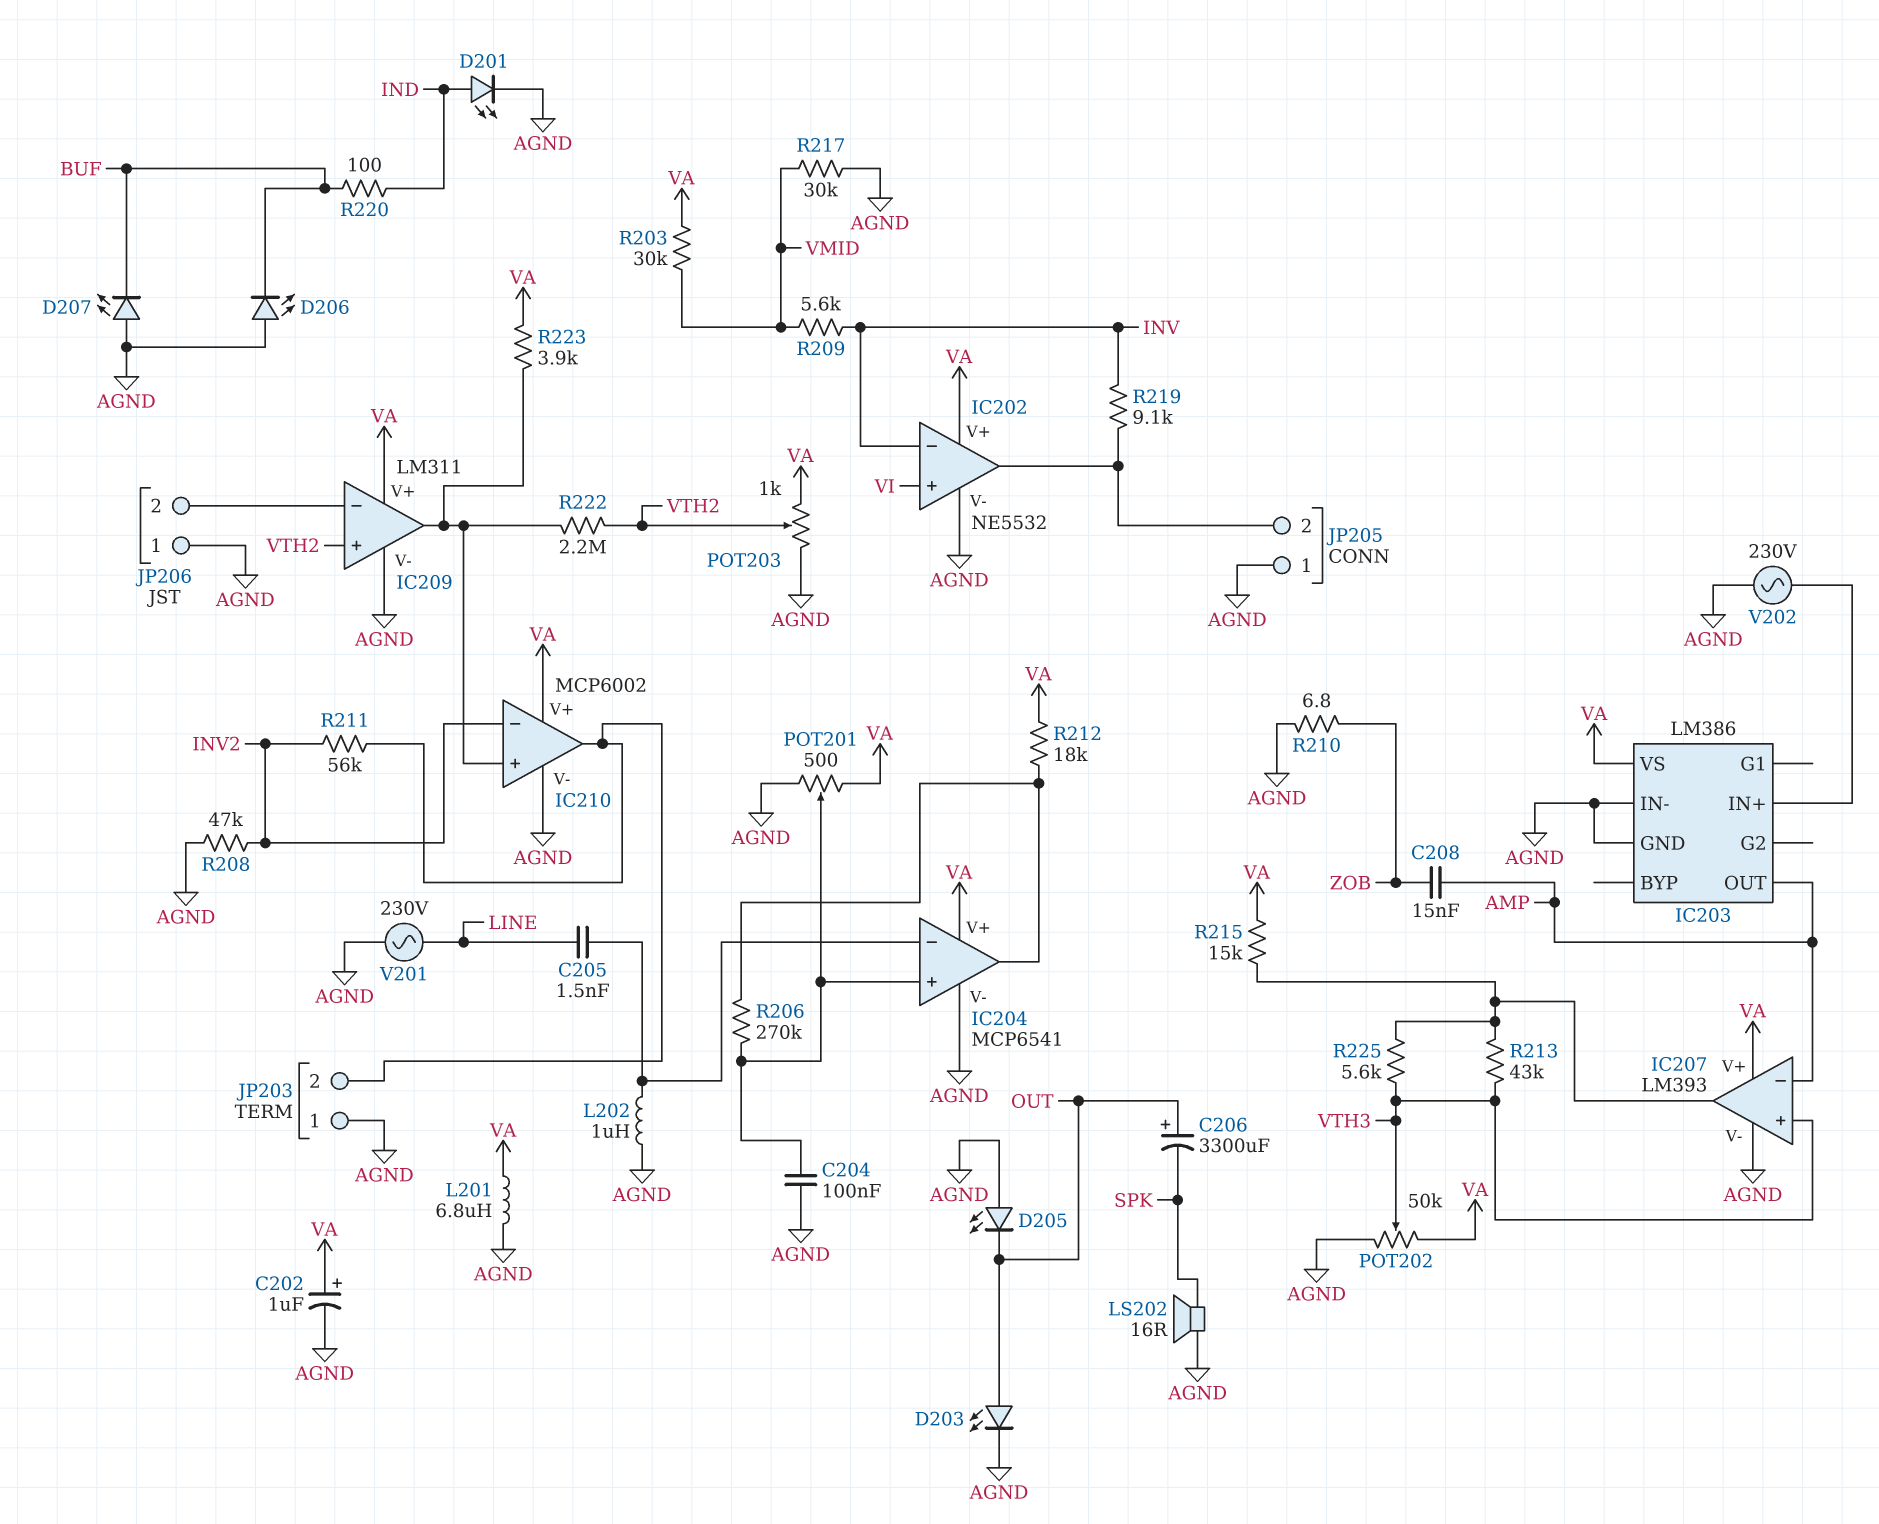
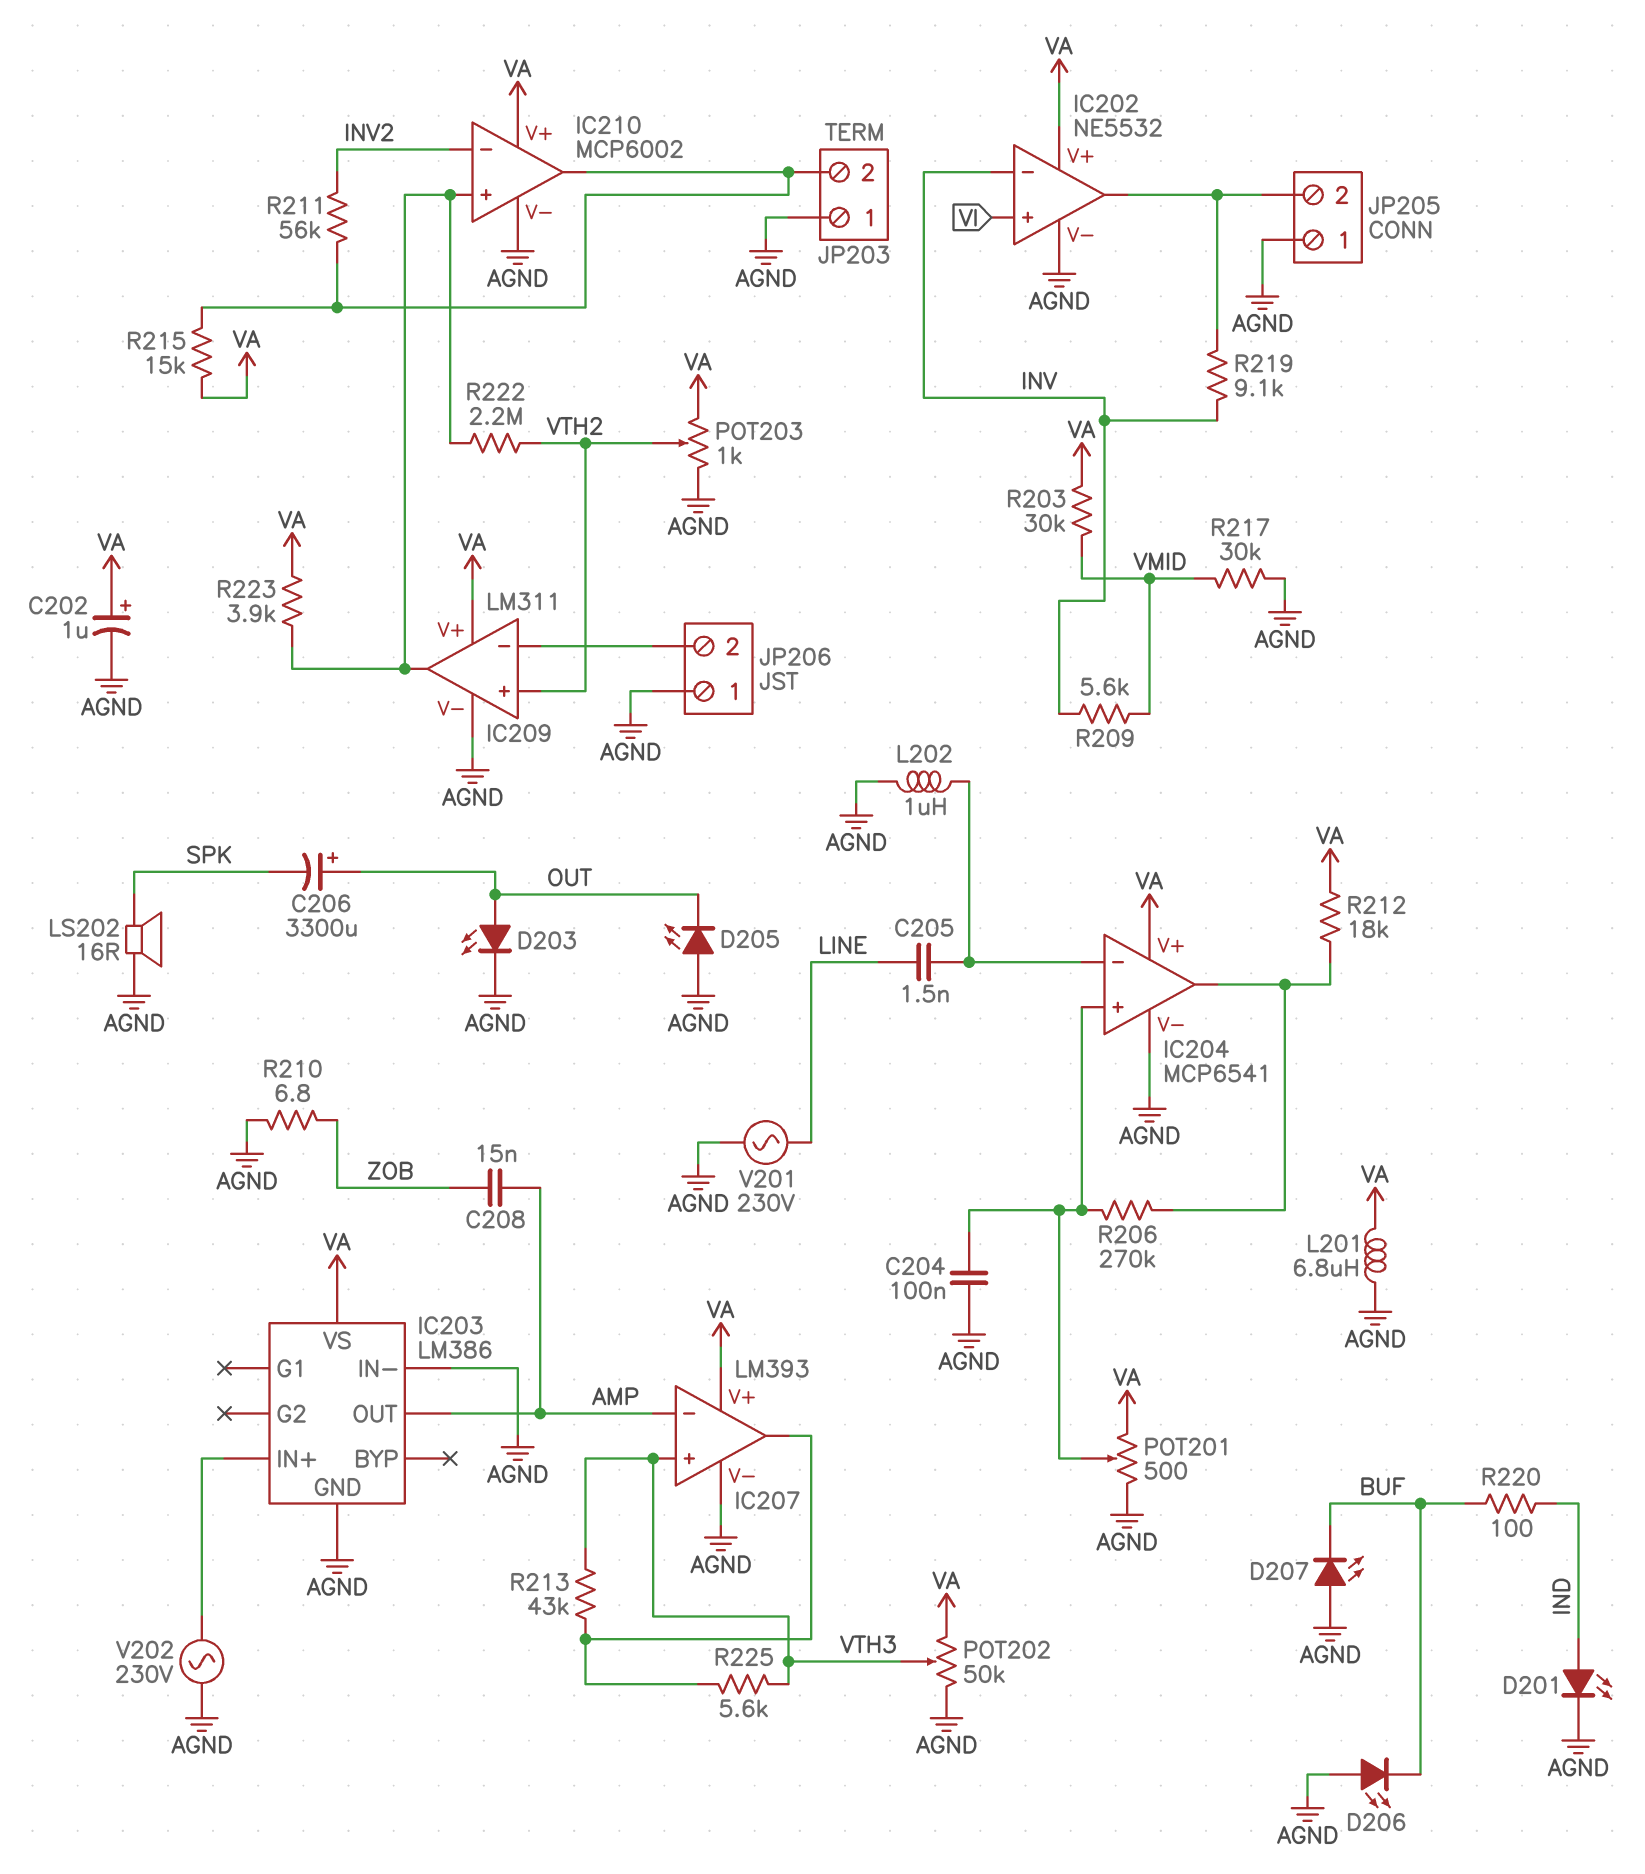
R208: 47k (AGND, INV2) -> none
R215: 15k (IC207/out, VA) -> 15k (IC210/out, VA)

